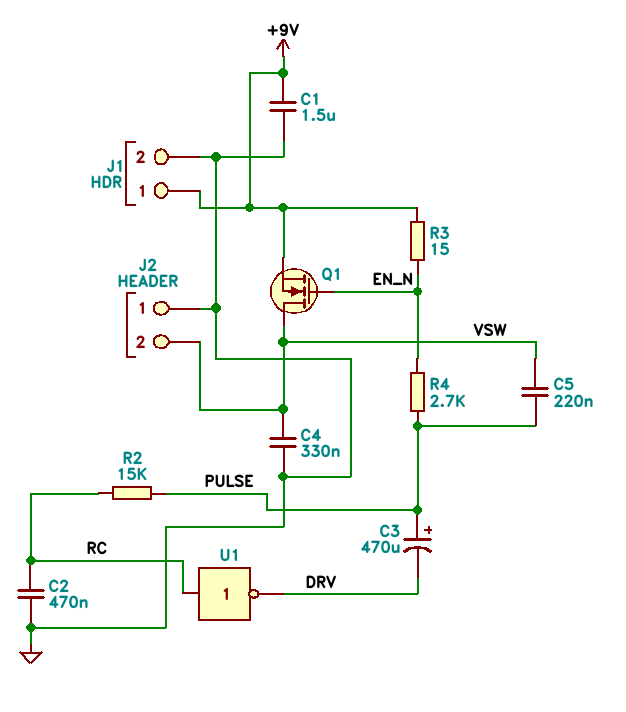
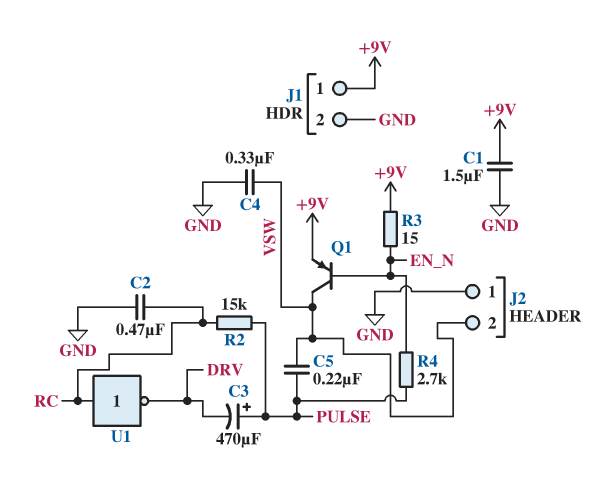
Q1: NMOS (G EN_N, D VSW, S +9V) -> PNP (B EN_N, C VSW, E +9V)

